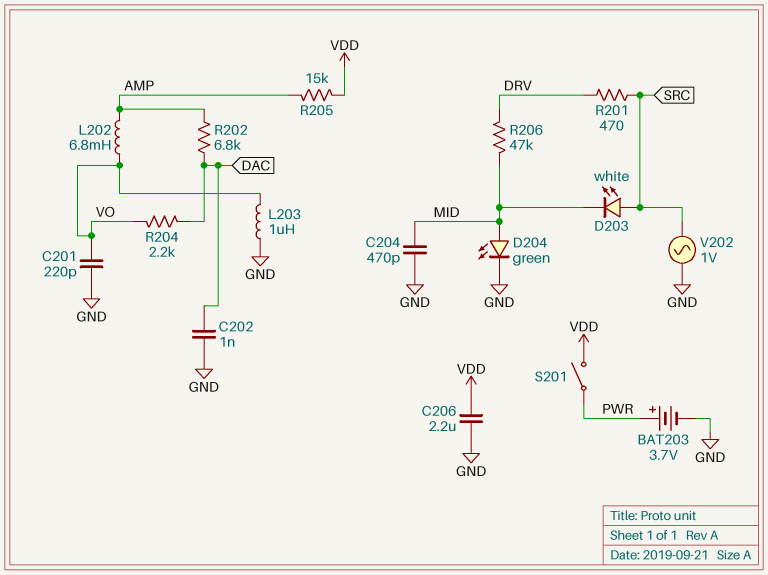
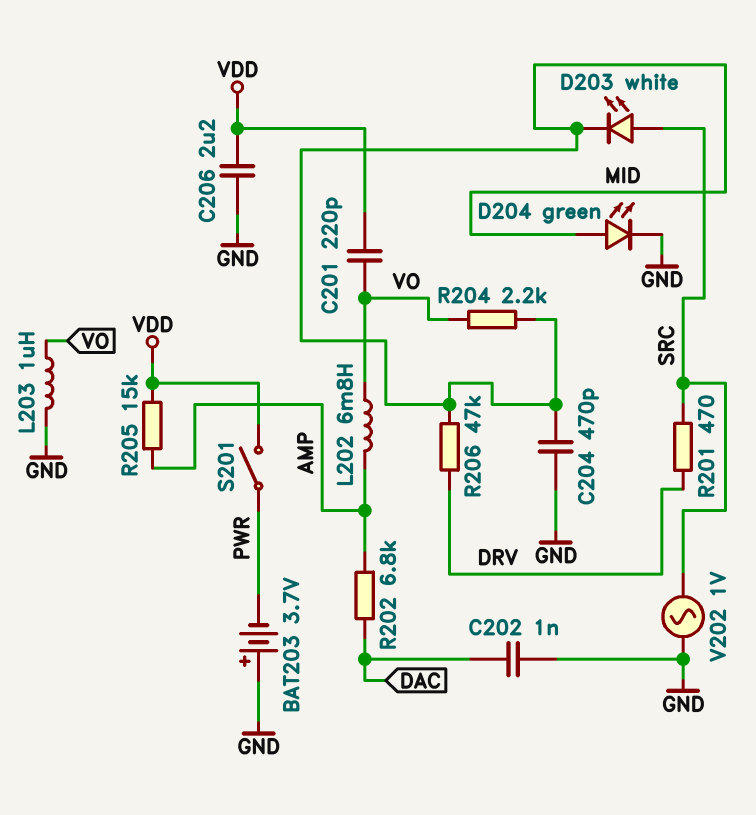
BAT203: 3.7V (plus PWR, minus GND) -> 3.7V (plus GND, minus PWR)
C201: 220pF (GND, VO) -> 220pF (VDD, VO)
R204: 2.2k (DAC, VO) -> 2.2k (MID, VO)

